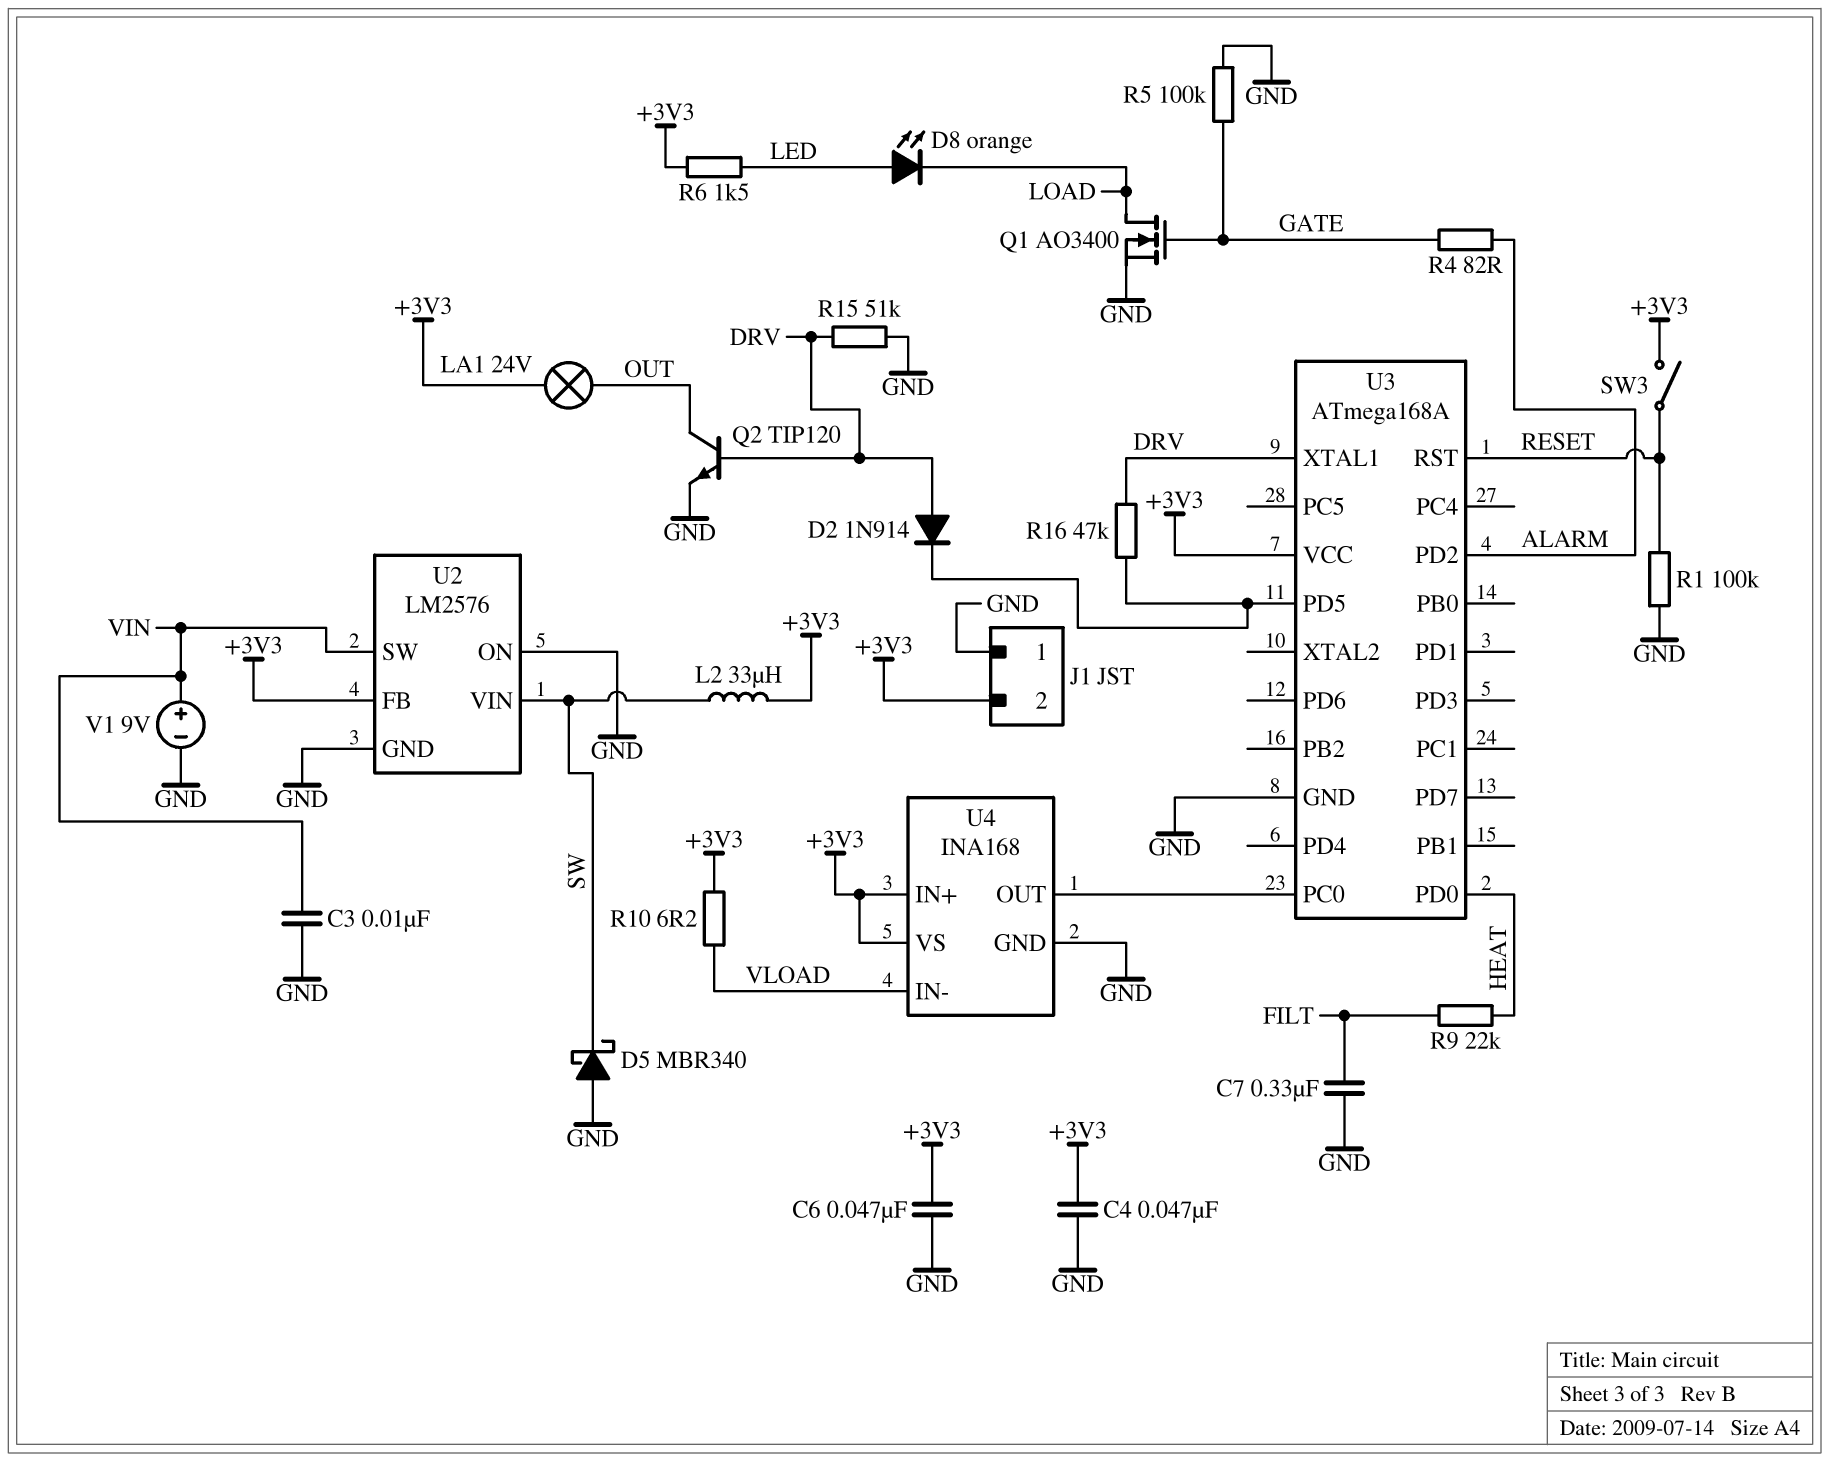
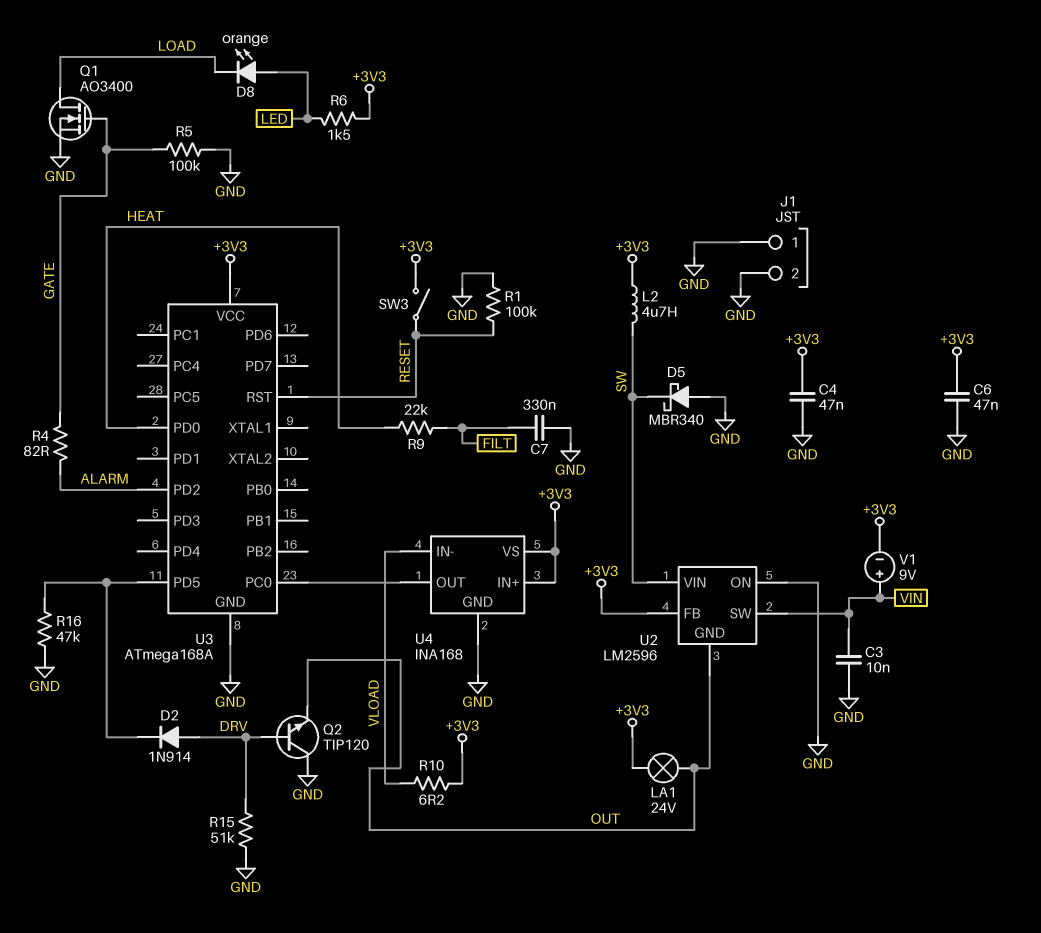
J1 pin 2: +3V3 -> GND
L2: 33uH (+3V3, SW) -> 4.7uH (+3V3, SW)
Q2: NPN TIP120 (B DRV, C OUT, E GND) -> NPN TIP120 (B DRV, C GND, E OUT)
R16: 47k (DRV, U3/PD5) -> 47k (GND, U3/PD5)
U2: LM2576 -> LM2596
U2 pin GND: GND -> OUT
U3 pin XTAL1: DRV -> none
V1: 9V (plus VIN, minus GND) -> 9V (plus VIN, minus +3V3)

